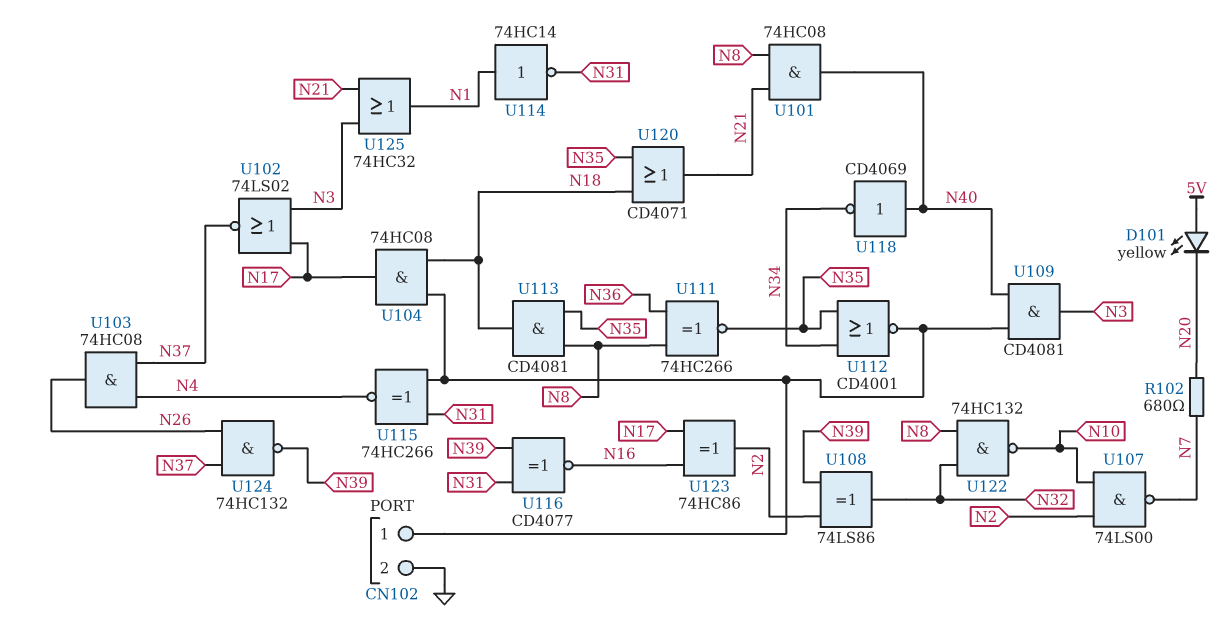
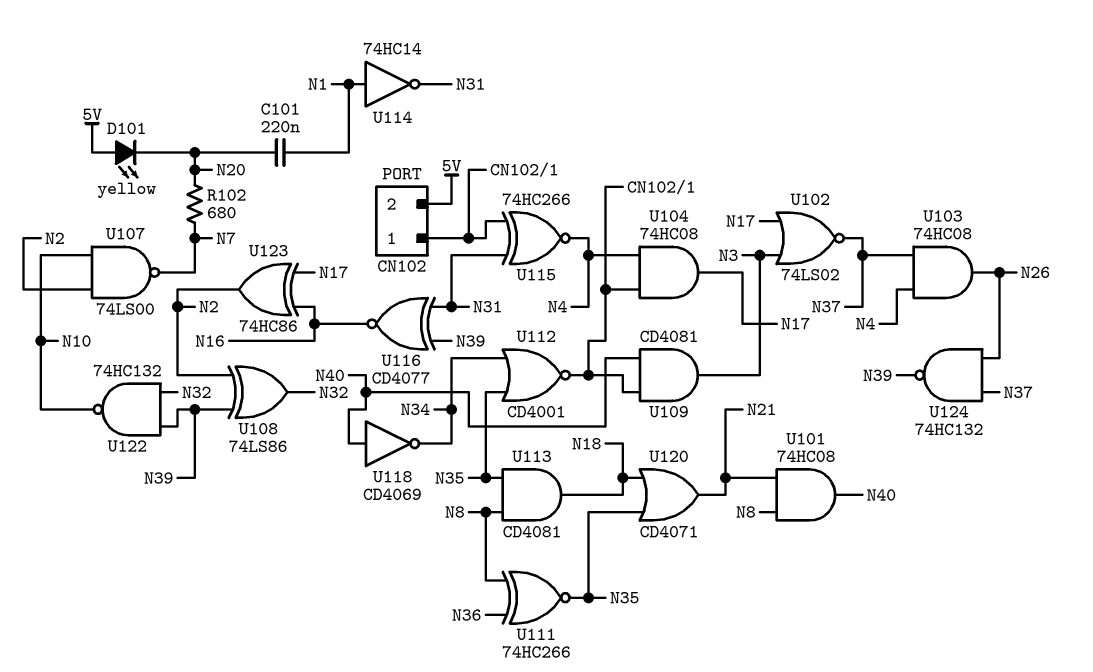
C101: none -> 220nF (N1, N20)
CN102 pin 2: GND -> 5V
U104: AND 74HC08 (in CN102/1, in N18, out N17) -> AND 74HC08 (in CN102/1, in N4, out N17)
U122: NAND 74HC132 (in N8, in N32, out N10) -> NAND 74HC132 (in N32, in N39, out N10)
U125: OR 74HC32 (in N3, in N21, out N1) -> none

